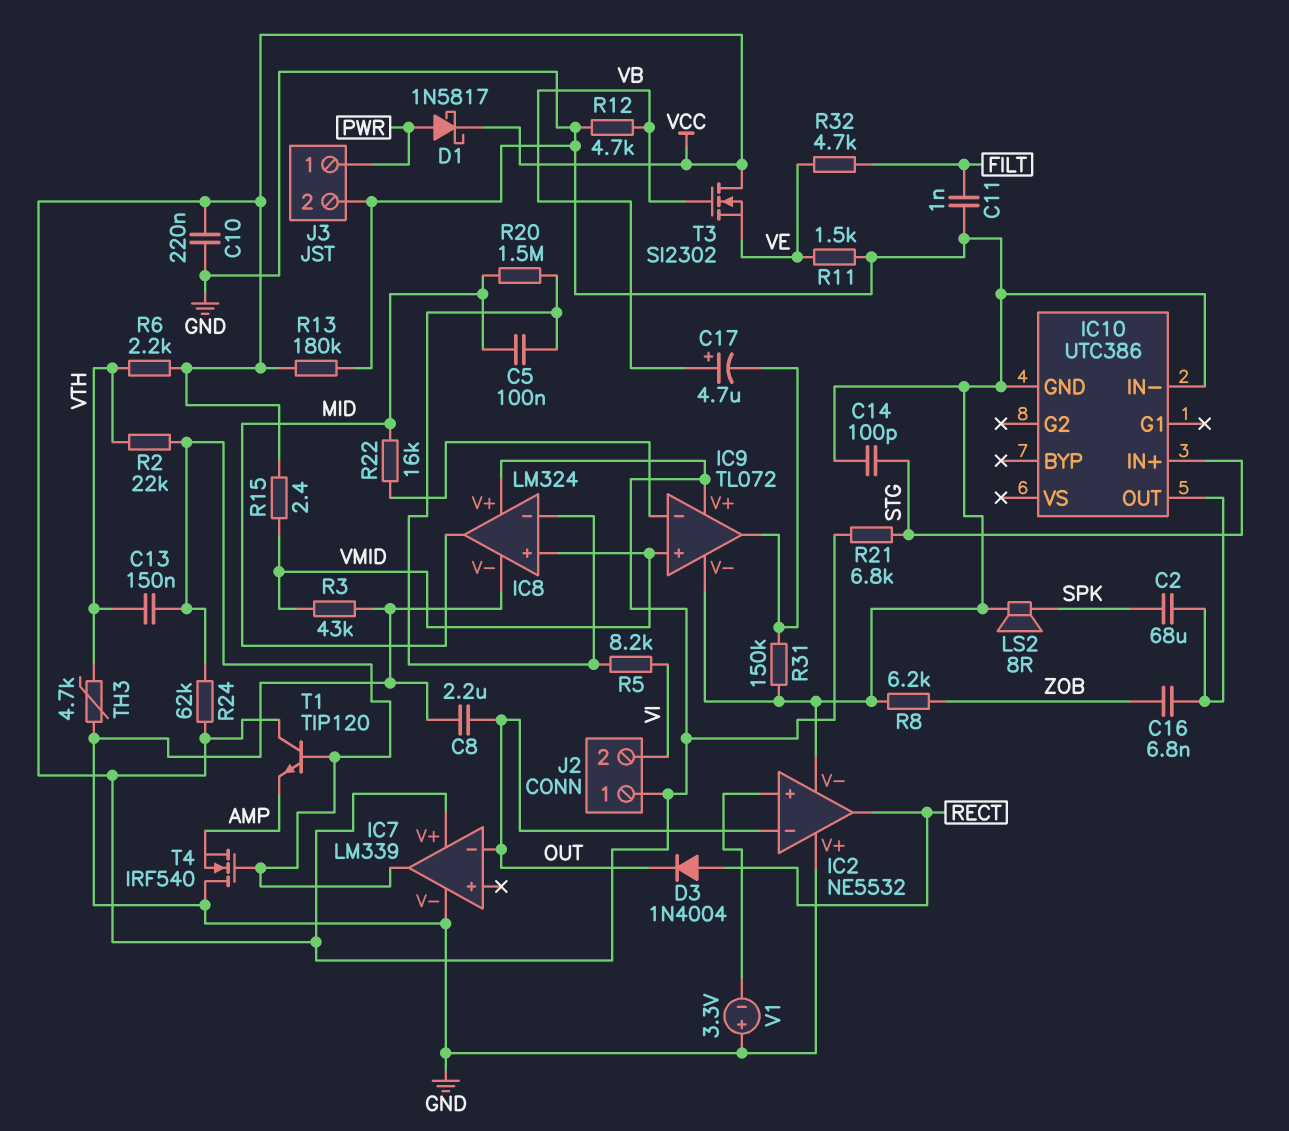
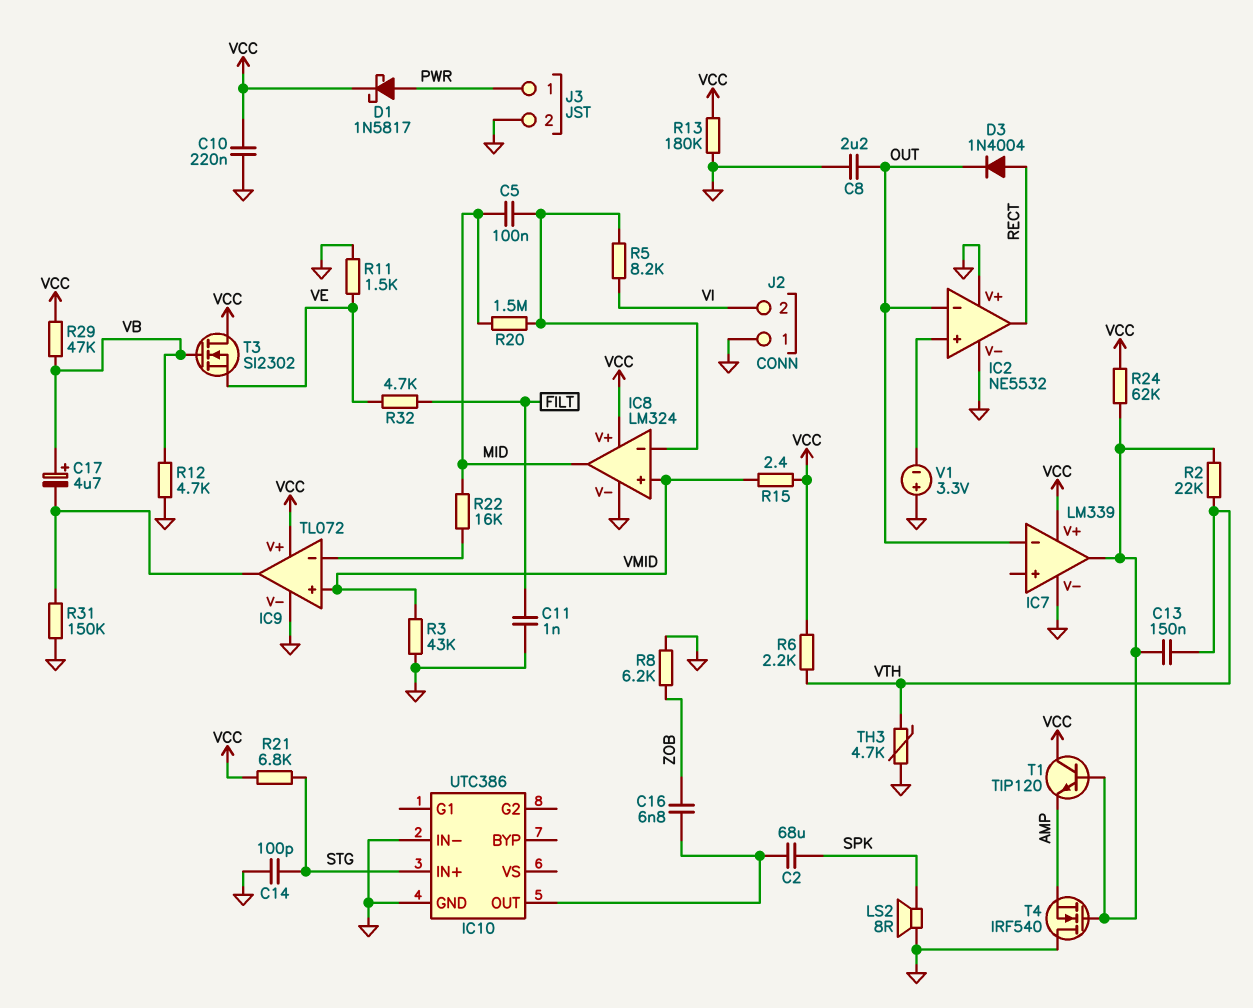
J2 pin 1: VCC -> GND
R29: none -> 47k (VB, VCC)

